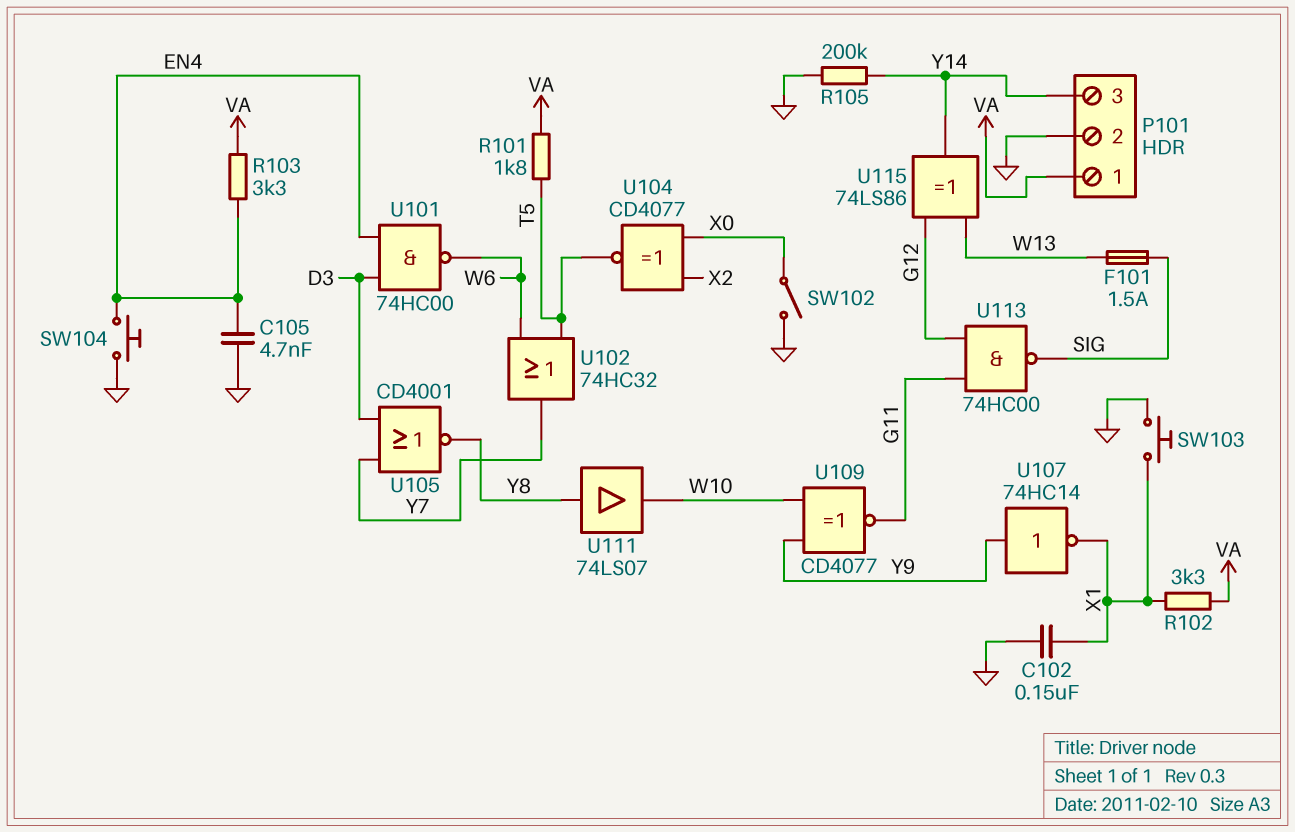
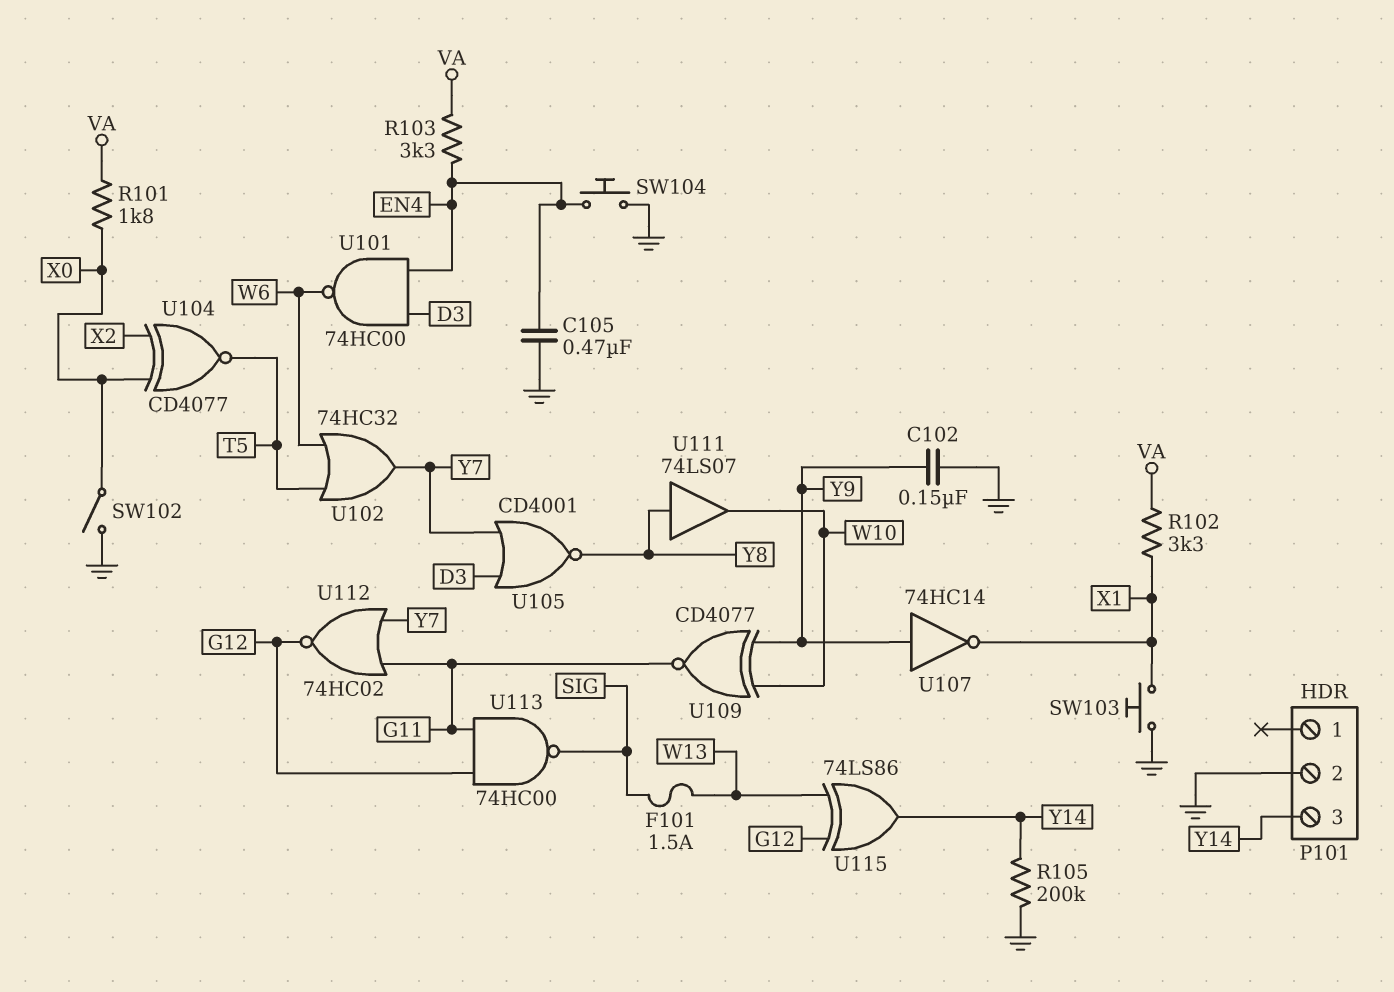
C102: 150nF (GND, X1) -> 150nF (GND, Y9)
C105: 4.7nF (EN4, GND) -> 470nF (EN4, GND)
P101 pin 1: VA -> none
R101: 1.8k (T5, VA) -> 1.8k (VA, X0)
U112: none -> NOR 74HC02 (in G11, in Y7, out G12)

